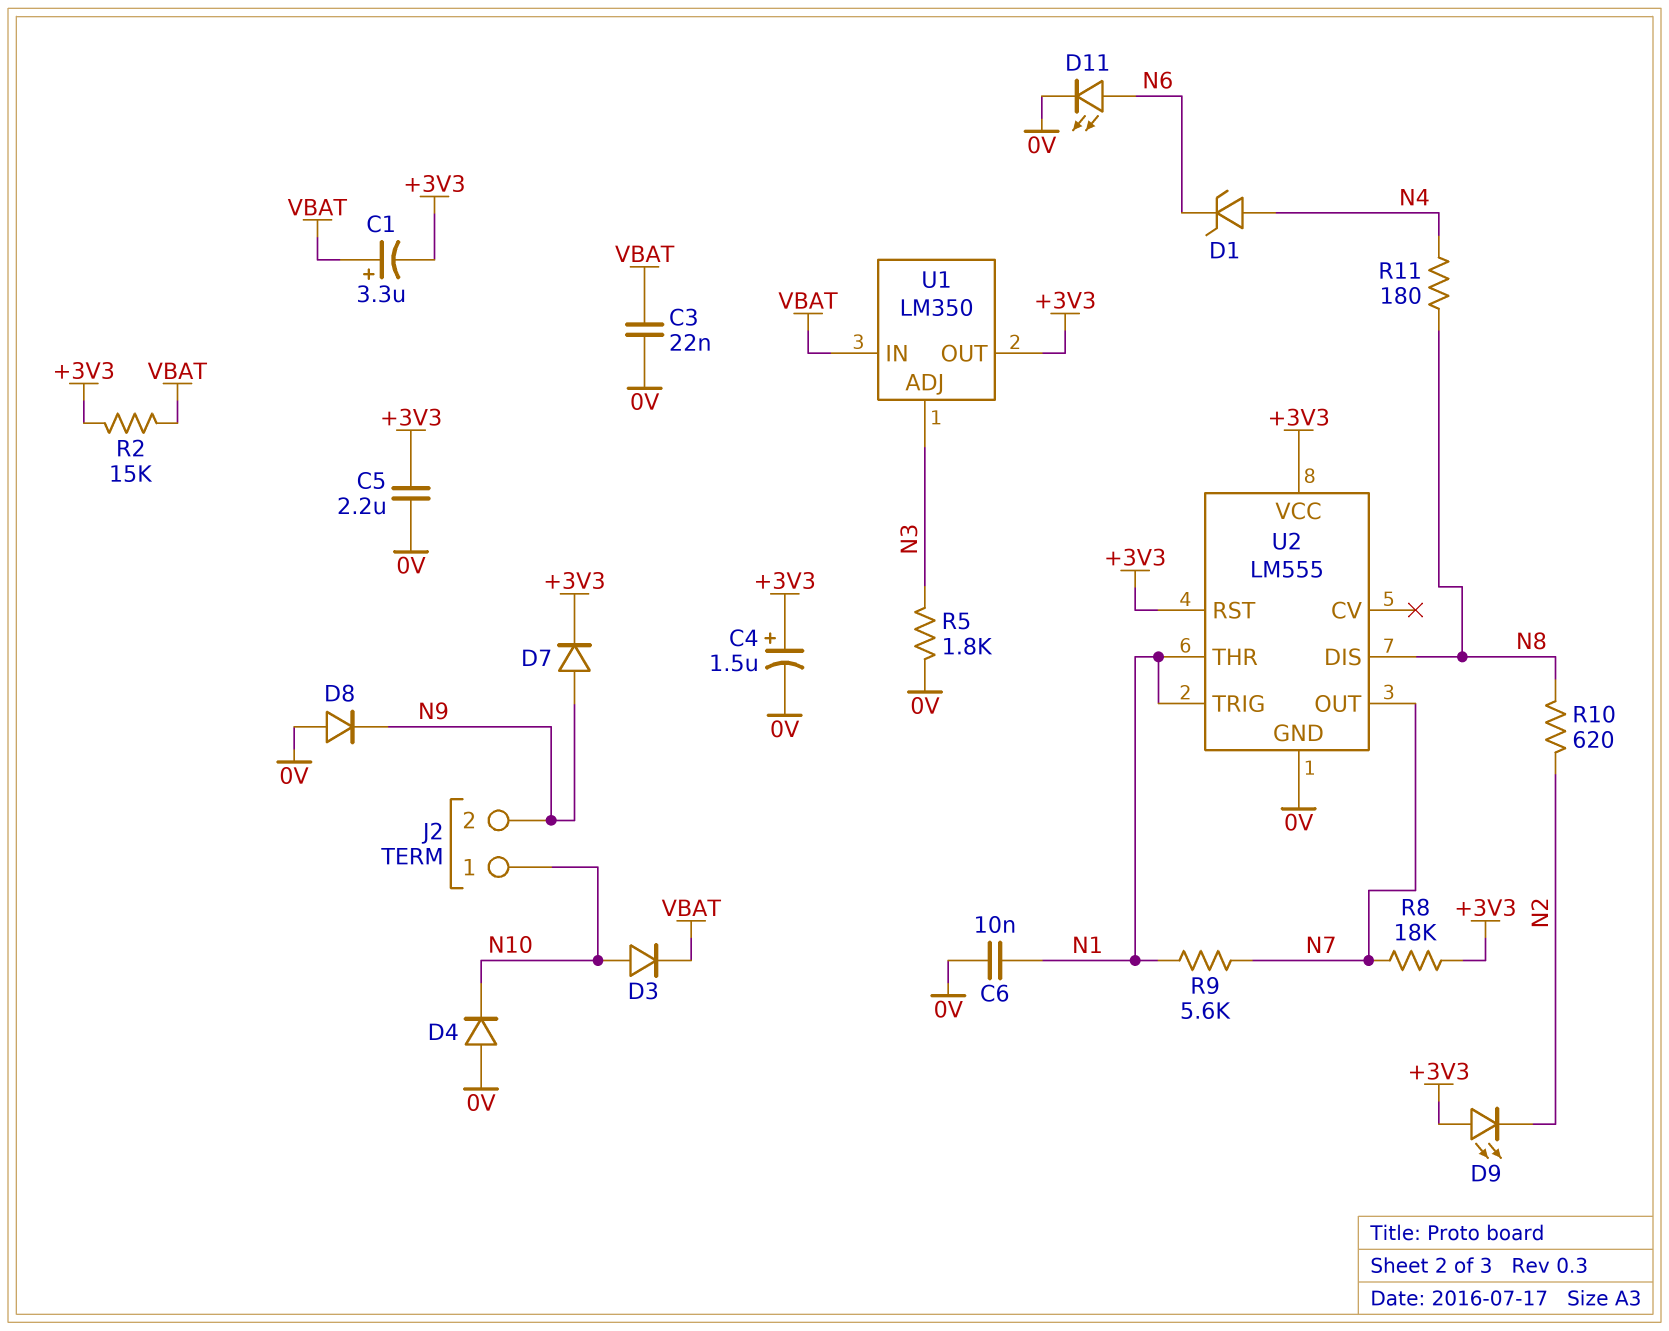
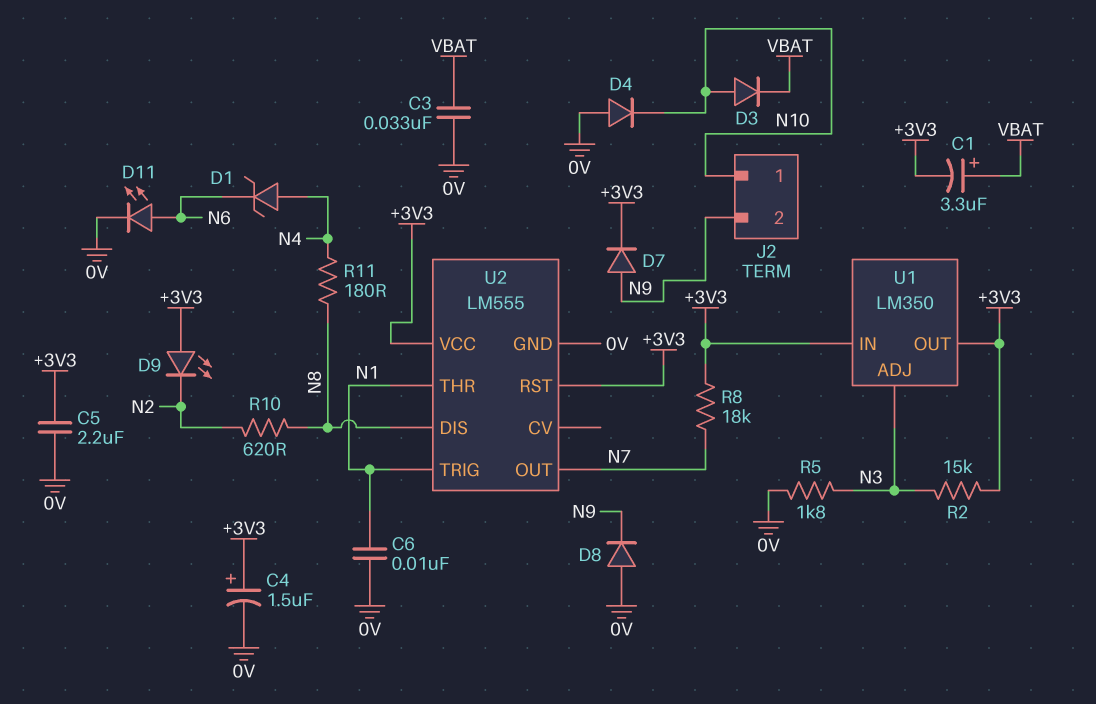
C3: 22nF (0V, VBAT) -> 33nF (0V, VBAT)
R2: 15k (+3V3, VBAT) -> 15k (+3V3, N3)
R9: 5.6k (N1, N7) -> none
U1 pin IN: VBAT -> +3V3

